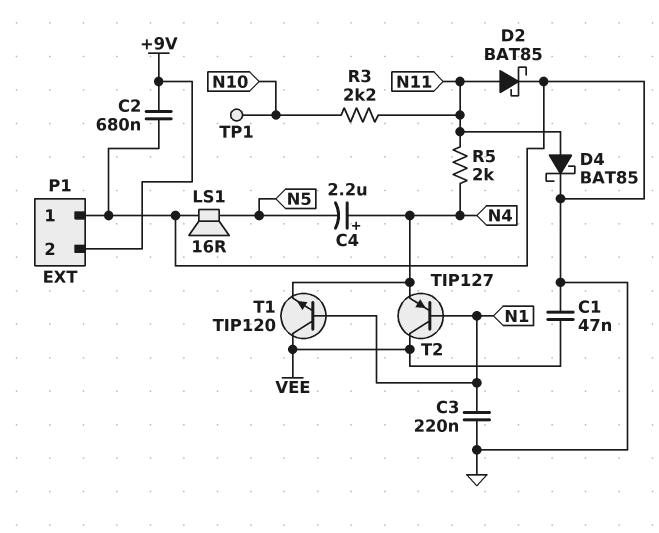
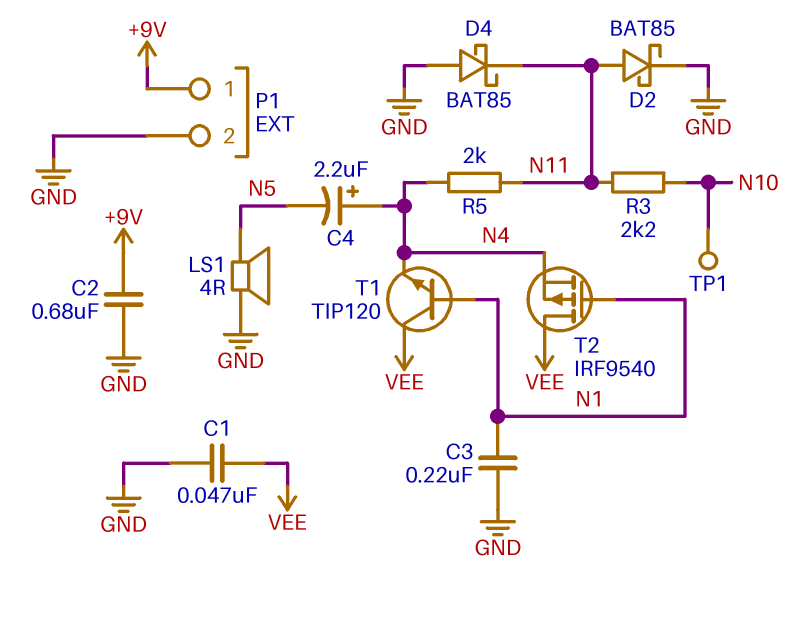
D4: schottky BAT85 (A N11, K GND) -> schottky BAT85 (A GND, K N11)
LS1: speaker 16R (GND, N5) -> speaker 4R (GND, N5)
P1 pin 1: GND -> +9V
P1 pin 2: +9V -> GND
T2: PNP TIP127 (B N1, C VEE, E N4) -> PMOS IRF9540 (G N1, D VEE, S N4)

